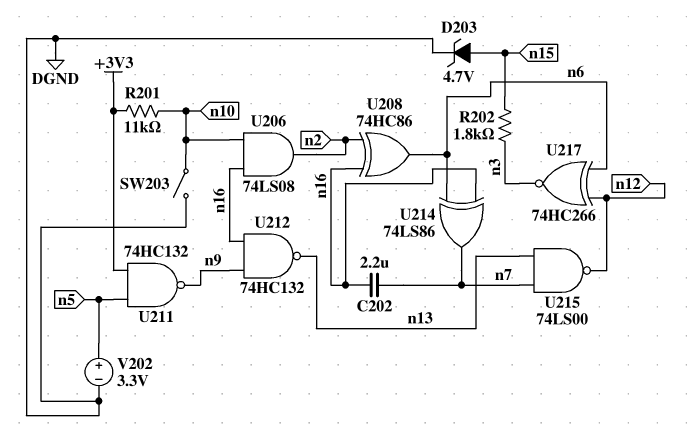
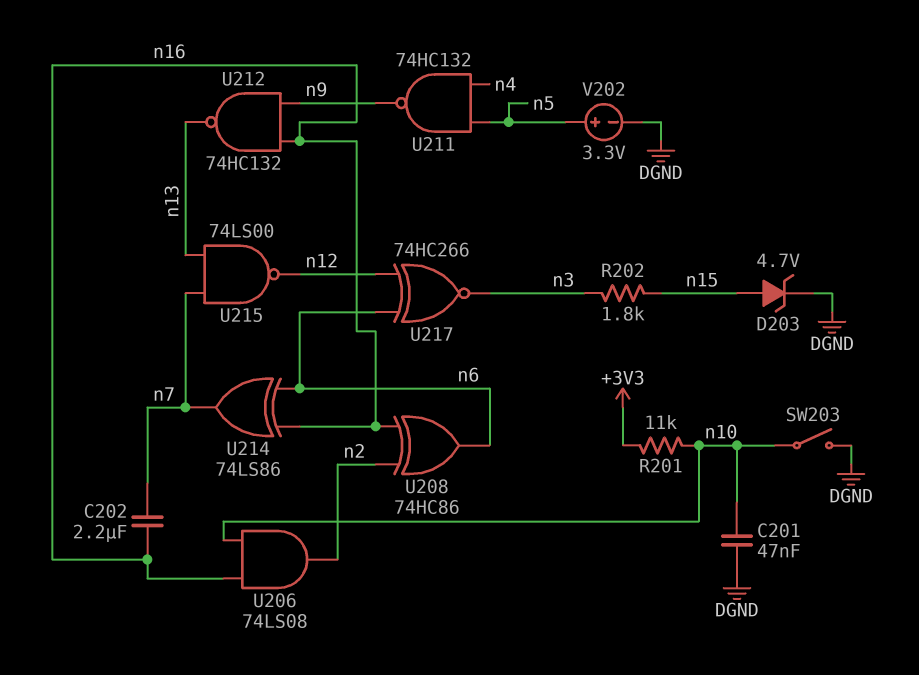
C201: none -> 47nF (DGND, n10)
U211: NAND 74HC132 (in +3V3, in n5, out n9) -> NAND 74HC132 (in n4, in n5, out n9)

